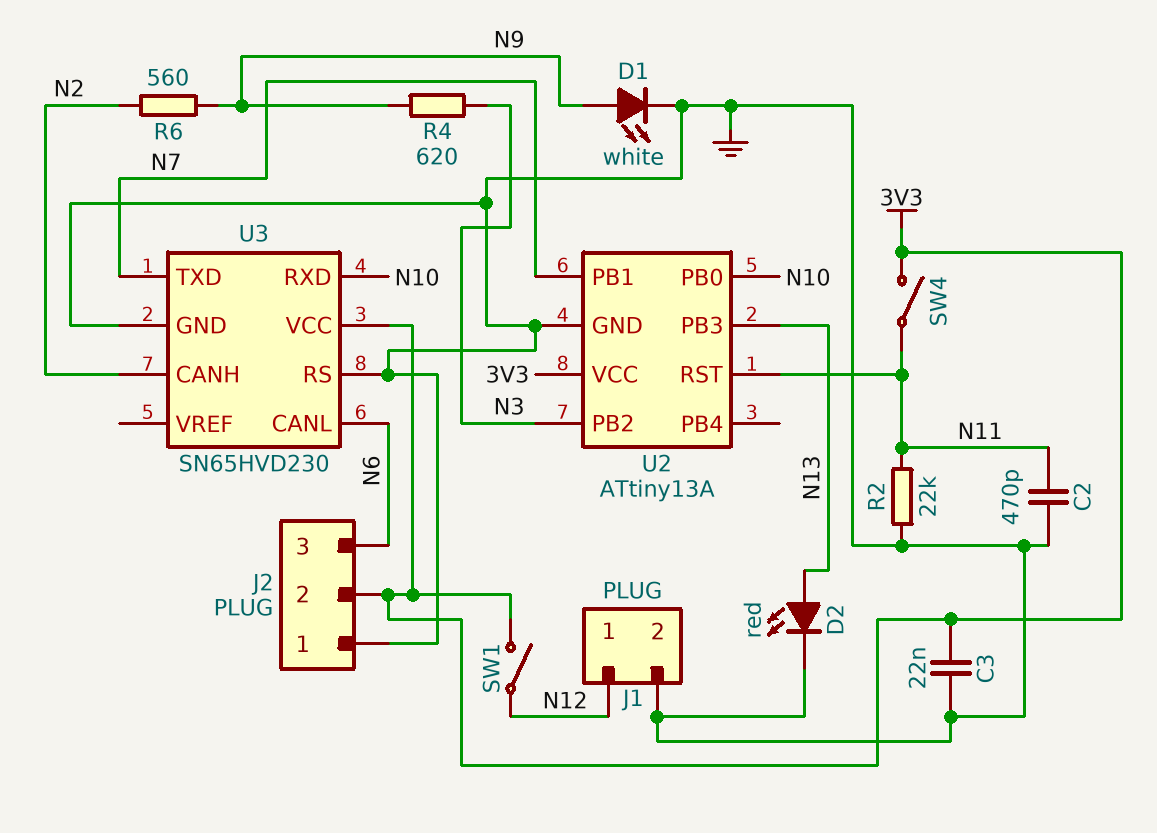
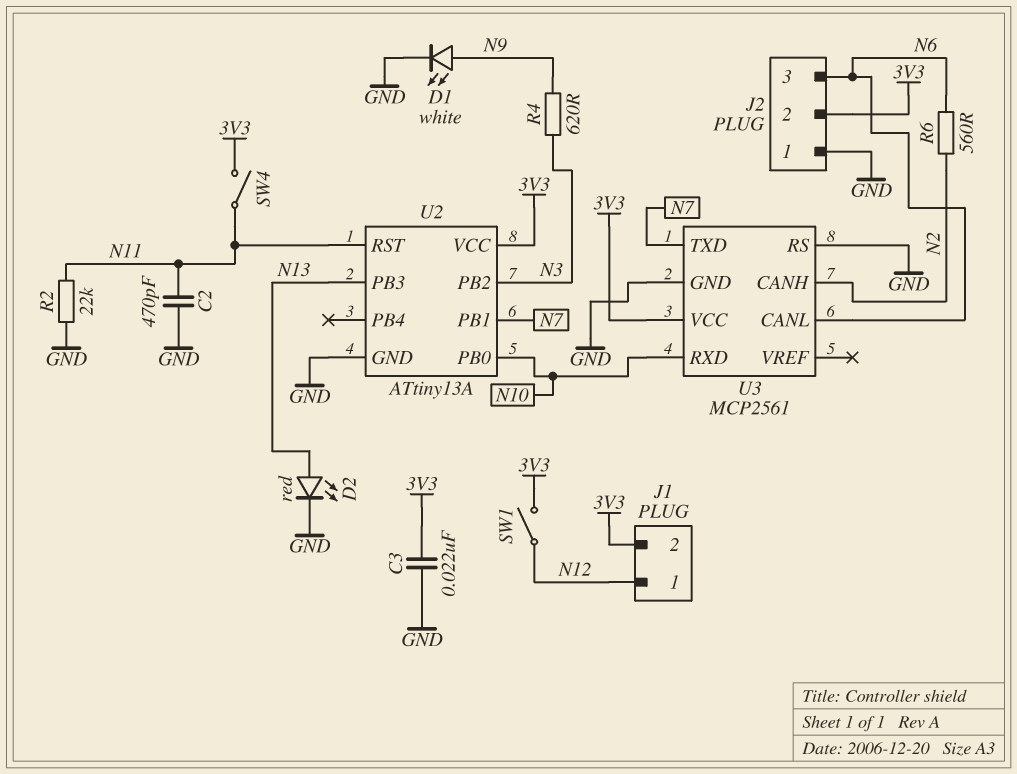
J1 pin 2: GND -> 3V3
R6: 560 (N2, N9) -> 560 (N2, N6)
U3: SN65HVD230 -> MCP2561

